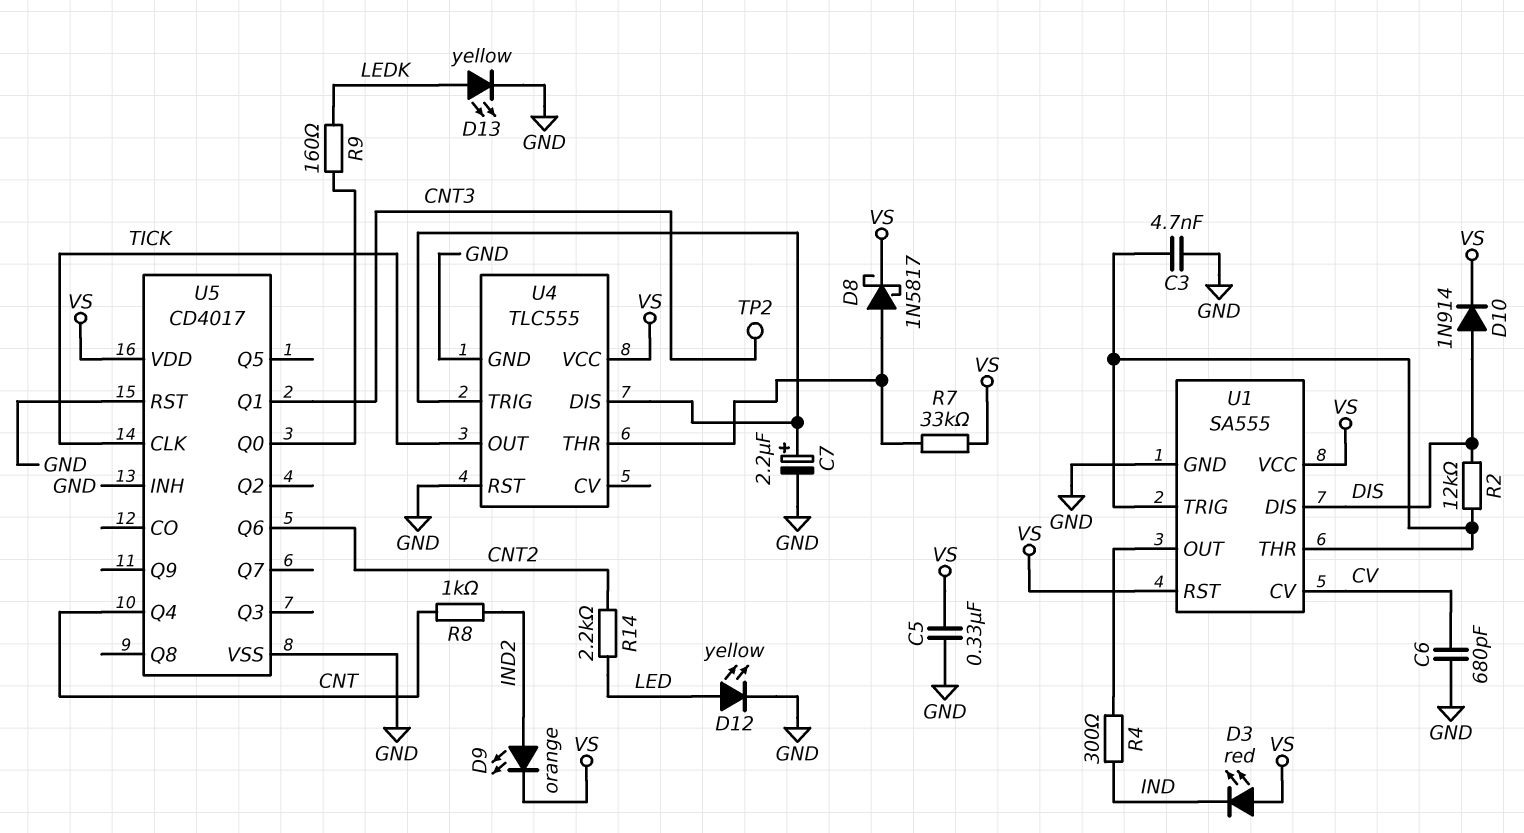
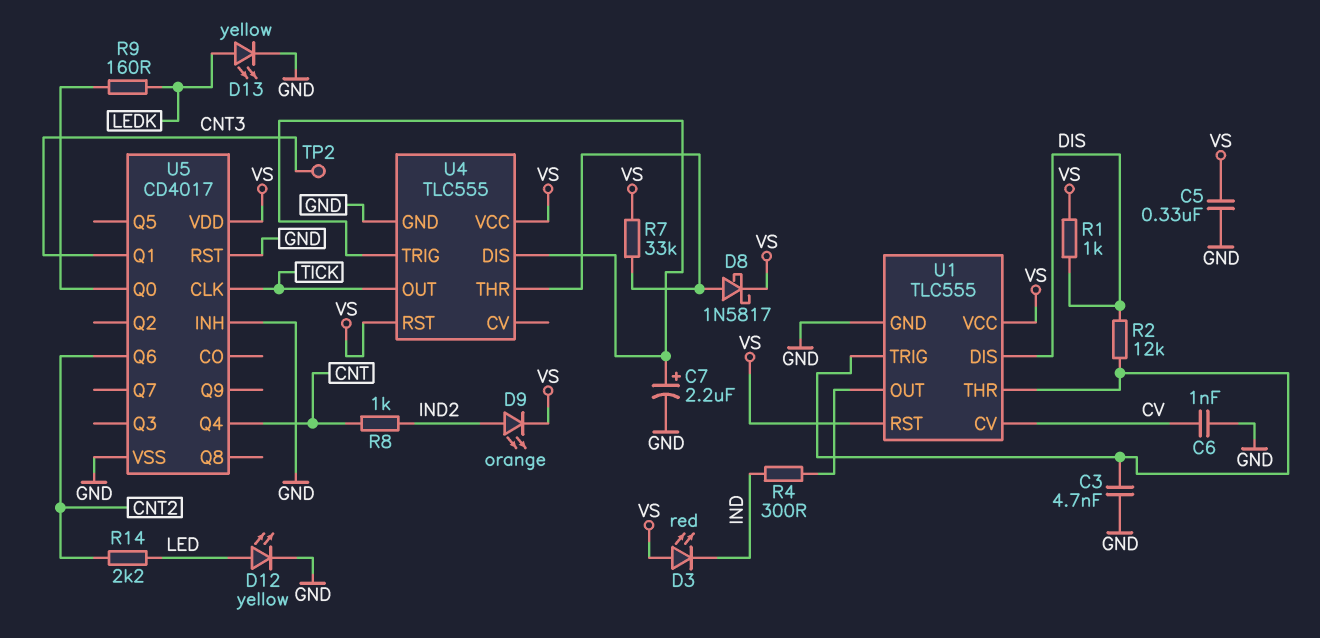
C6: 680pF (CV, GND) -> 1nF (CV, GND)
D10: diode 1N914 (A DIS, K VS) -> none
R1: none -> 1k (DIS, VS)
U1: SA555 -> TLC555
U4 pin RST: GND -> VS

